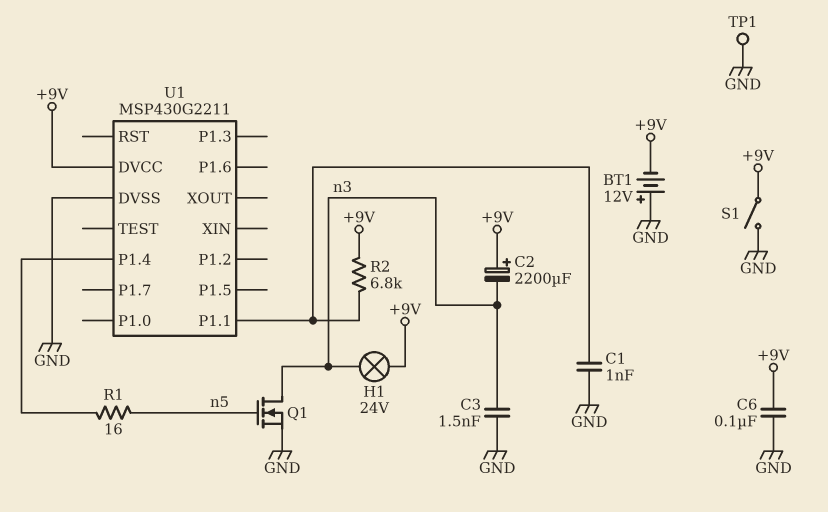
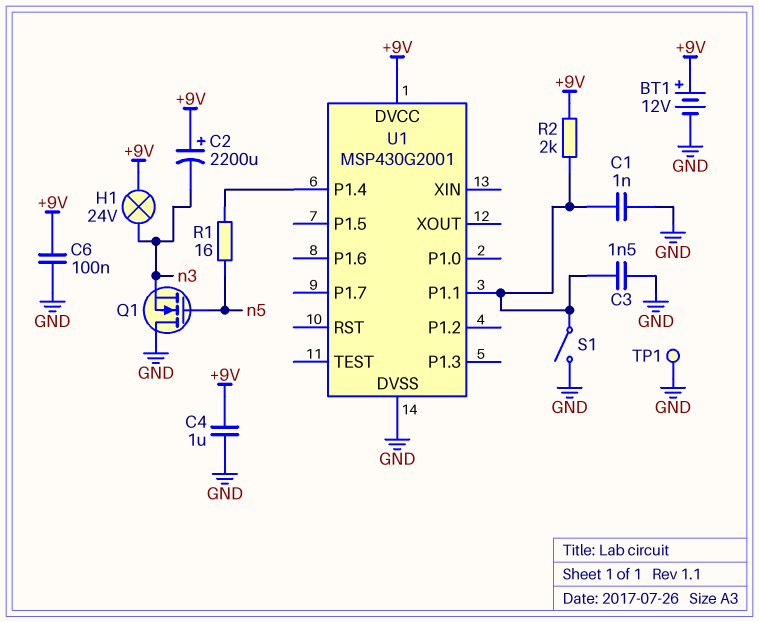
BT1: 12V (plus GND, minus +9V) -> 12V (plus +9V, minus GND)
C3: 1.5nF (GND, n3) -> 1.5nF (GND, U1/P1.1)
C4: none -> 1uF (+9V, GND)
Q1: NMOS (G n5, D n3, S GND) -> NMOS (G n5, D GND, S n3)
R2: 6.8k (+9V, U1/P1.1) -> 2k (+9V, U1/P1.1)
S1: switch (+9V, GND) -> switch (GND, U1/P1.1)
U1: MSP430G2211 -> MSP430G2001

